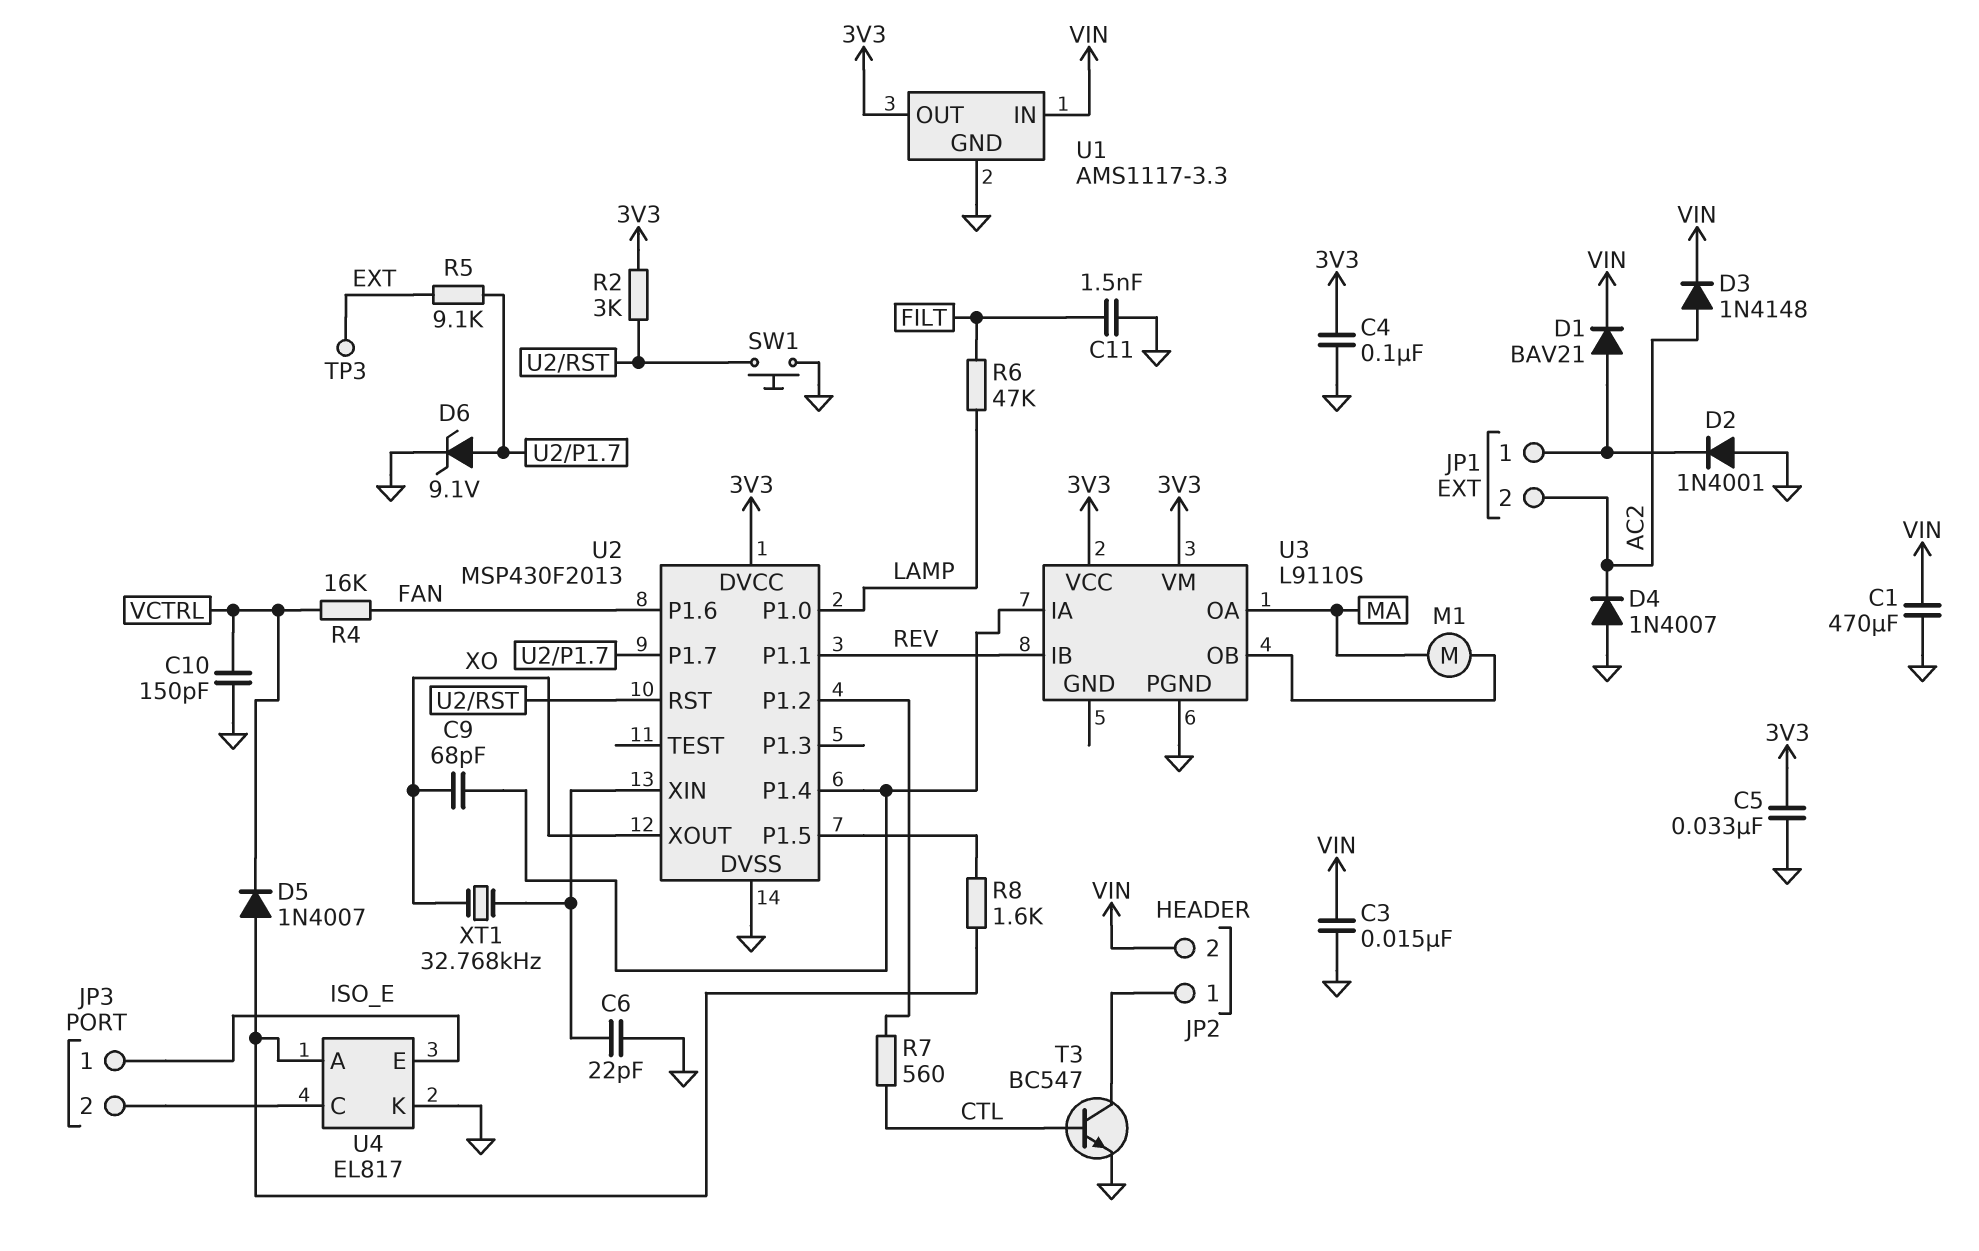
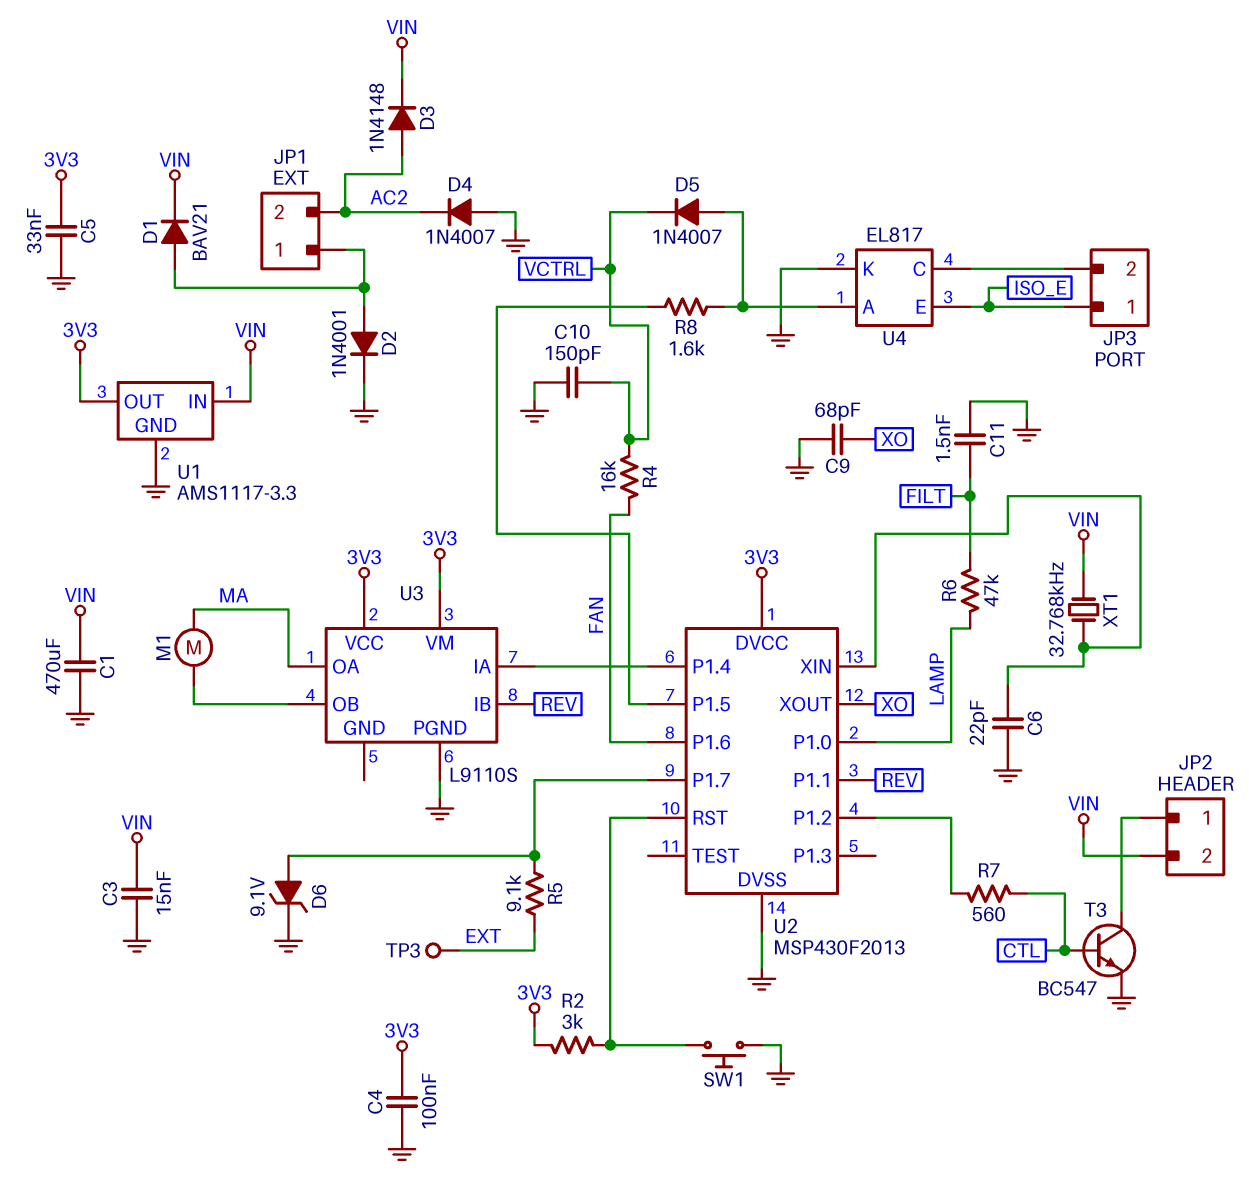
C9: 68pF (U2/P1.4, XO) -> 68pF (GND, XO)
D2: diode 1N4001 (A GND, K JP1/1) -> diode 1N4001 (A JP1/1, K GND)
XT1: 32.768kHz (U2/XIN, XO) -> 32.768kHz (U2/XIN, VIN)

